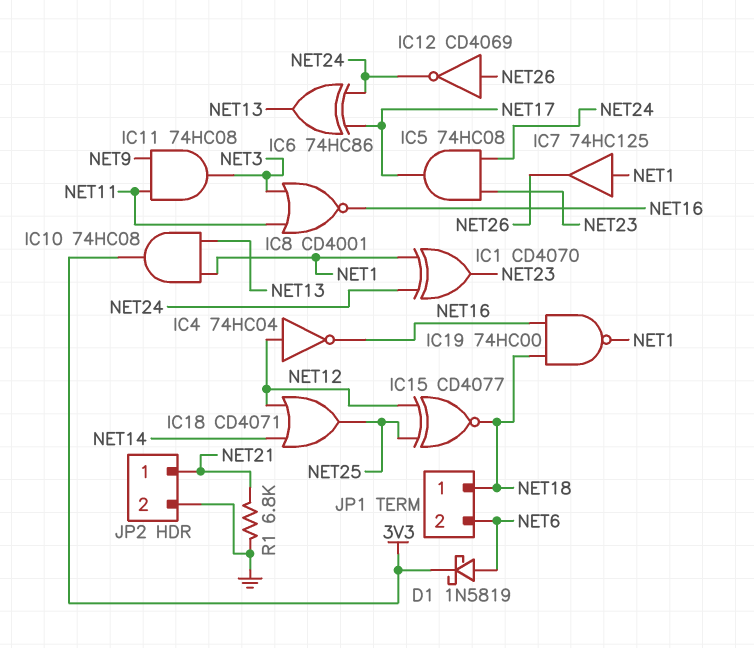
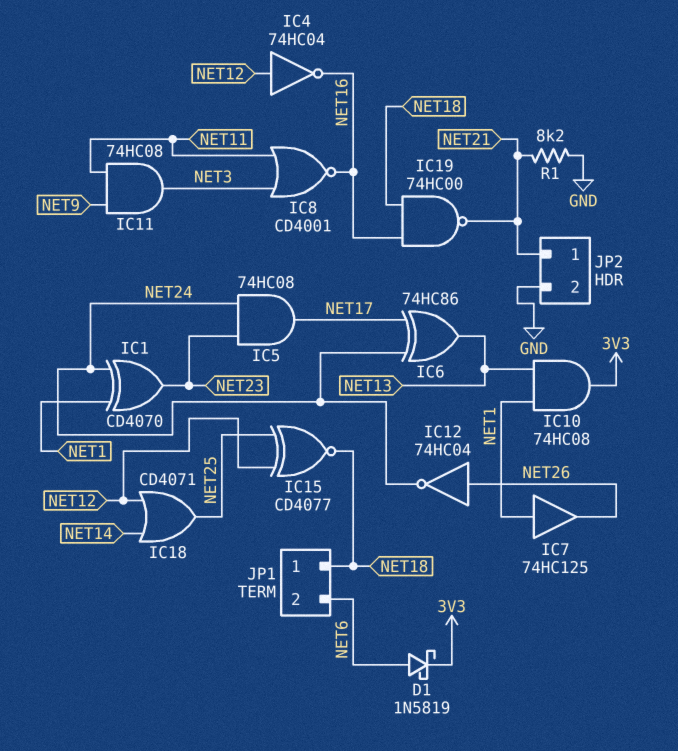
IC12: NOT CD4069 (in NET26, out NET24) -> NOT 74HC04 (in NET26, out NET24)
IC19: NAND 74HC00 (in NET16, in NET18, out NET1) -> NAND 74HC00 (in NET16, in NET18, out NET21)
R1: 6.8k (GND, NET21) -> 8.2k (GND, NET21)

